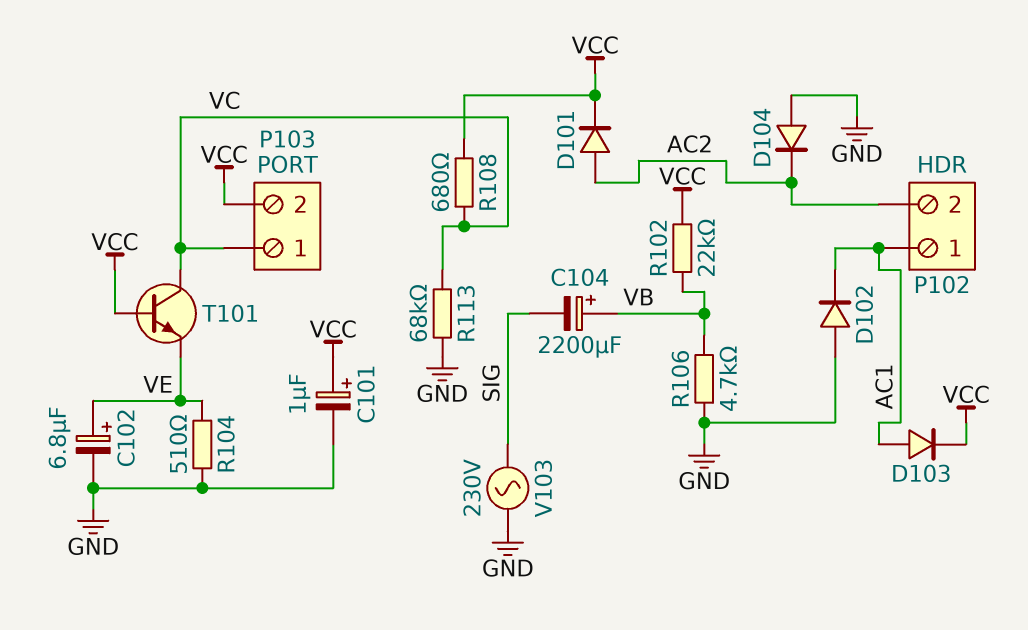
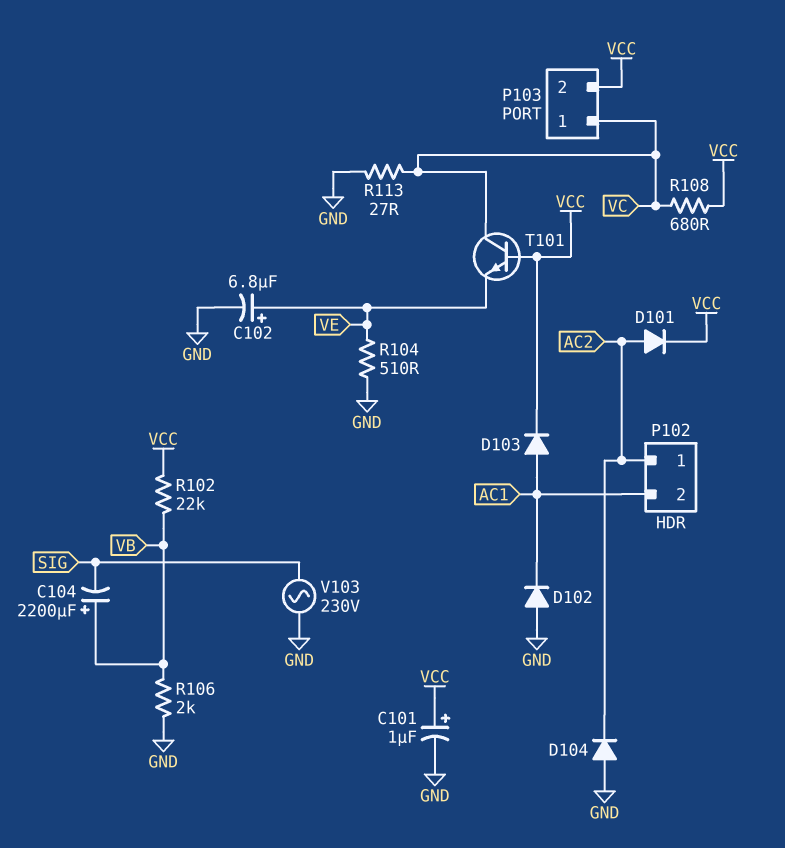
P102 pin 1: AC1 -> AC2
P102 pin 2: AC2 -> AC1
R106: 4.7k (GND, VB) -> 2k (GND, VB)
R113: 68k (GND, VC) -> 27 (GND, VC)

